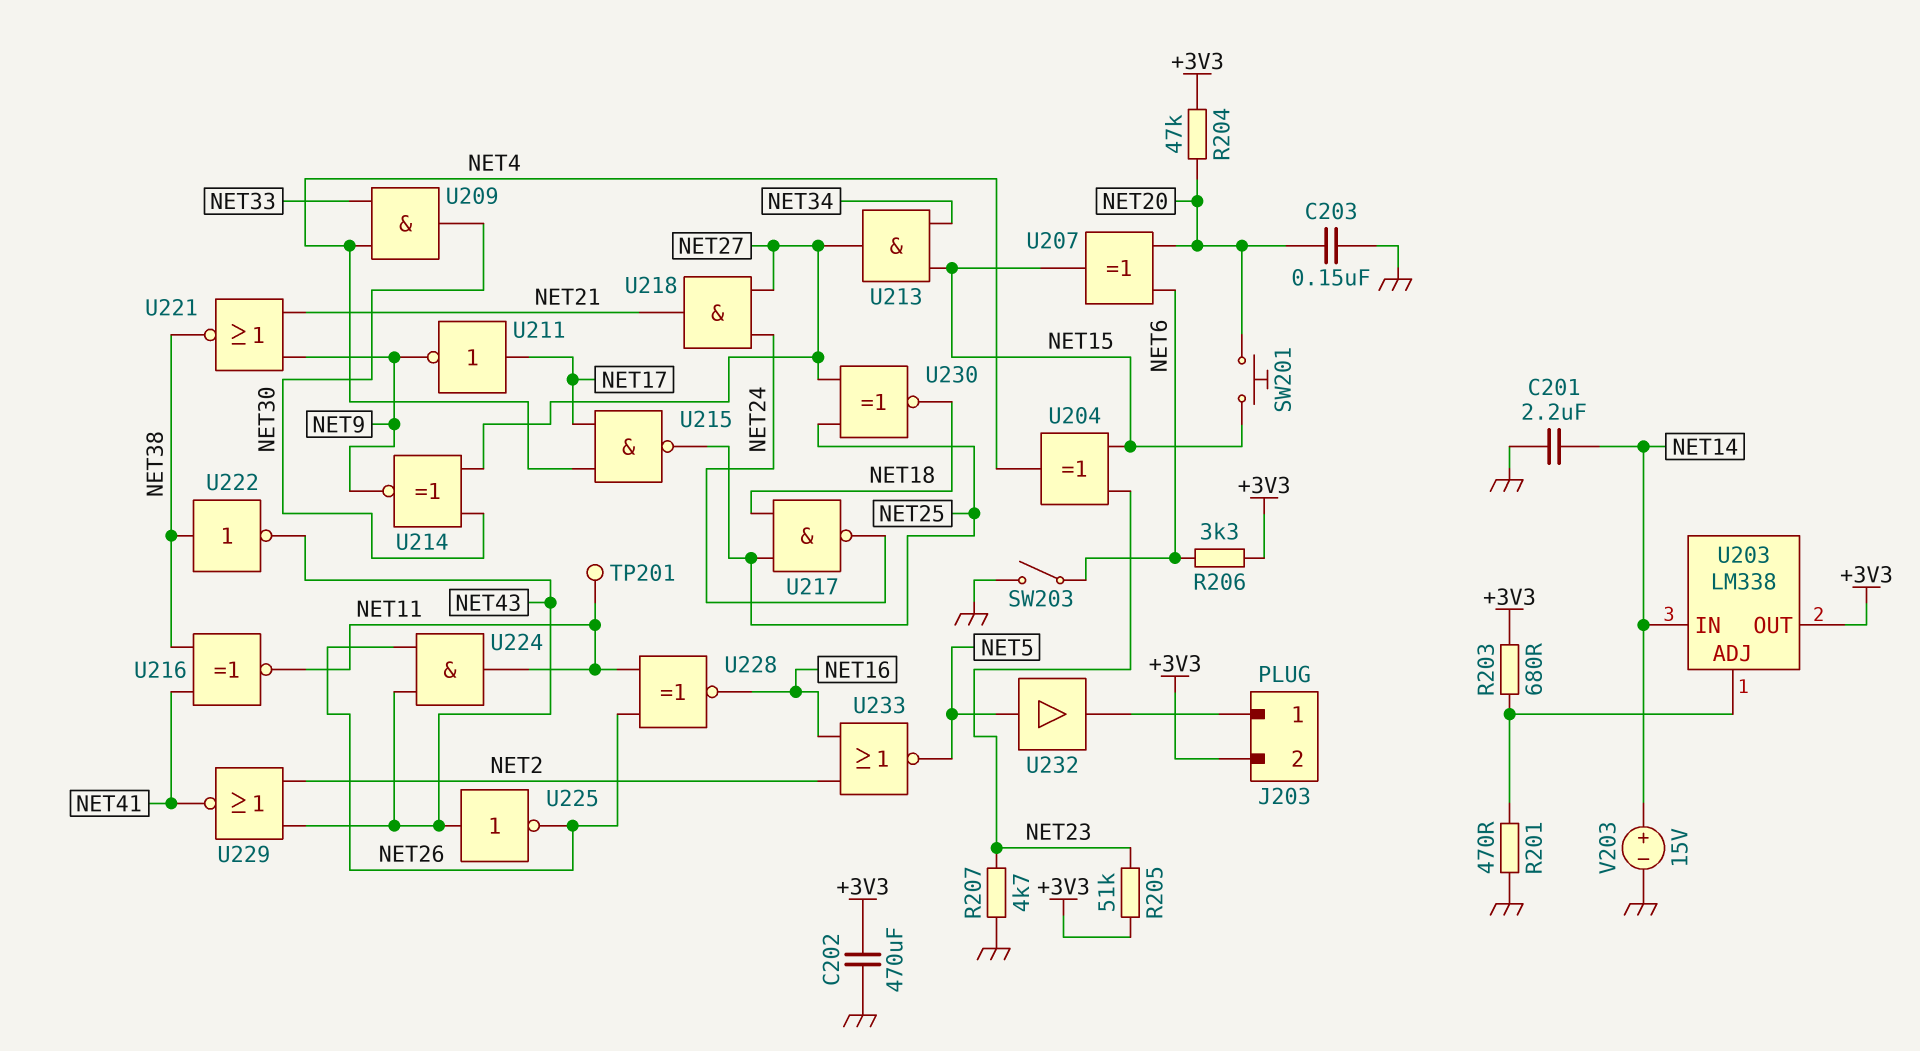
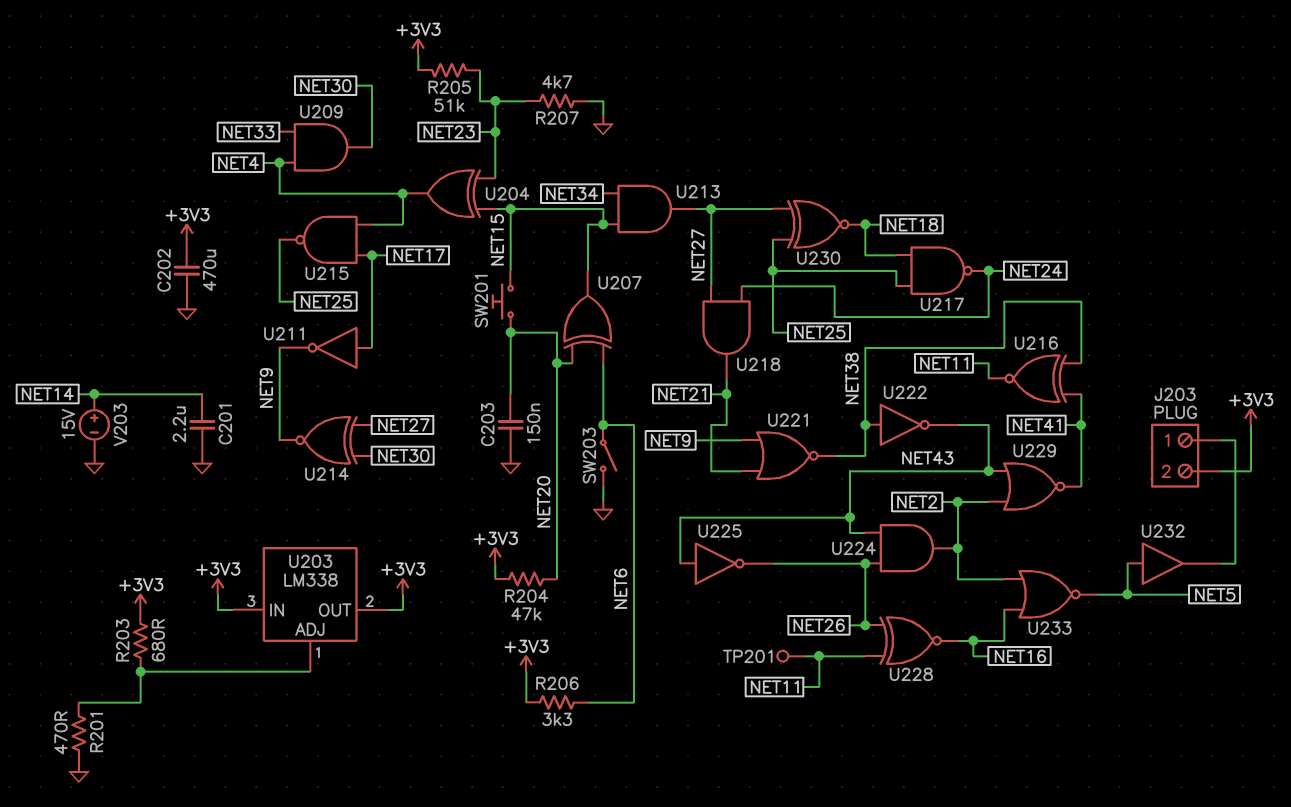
U203 pin IN: NET14 -> +3V3
U224: AND (in NET26, in NET43, out NET11) -> AND (in NET26, in NET43, out NET2)

